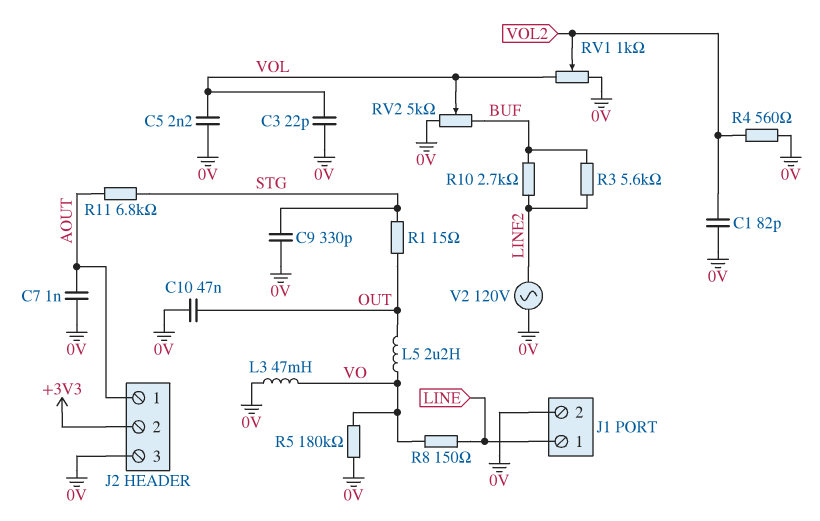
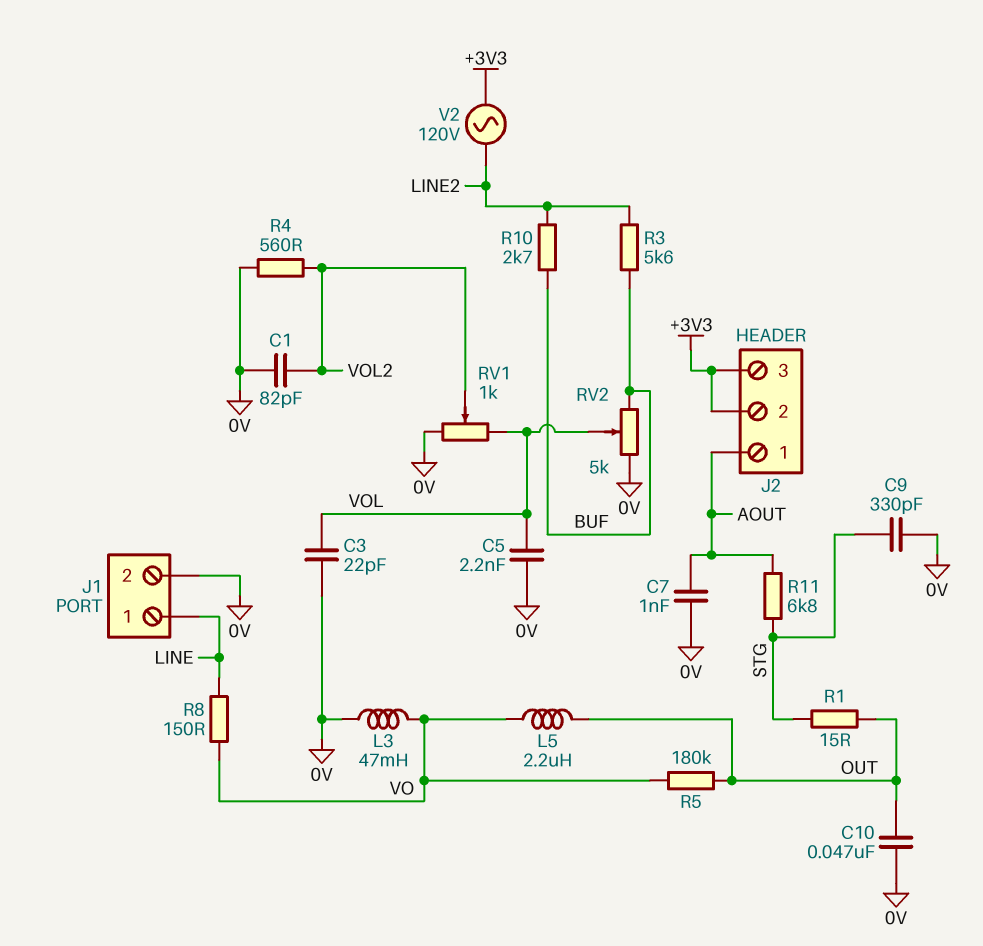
J2 pin 3: 0V -> +3V3
R5: 180k (0V, VO) -> 180k (OUT, VO)
V2: AC 120V (0V, LINE2) -> AC 120V (+3V3, LINE2)

